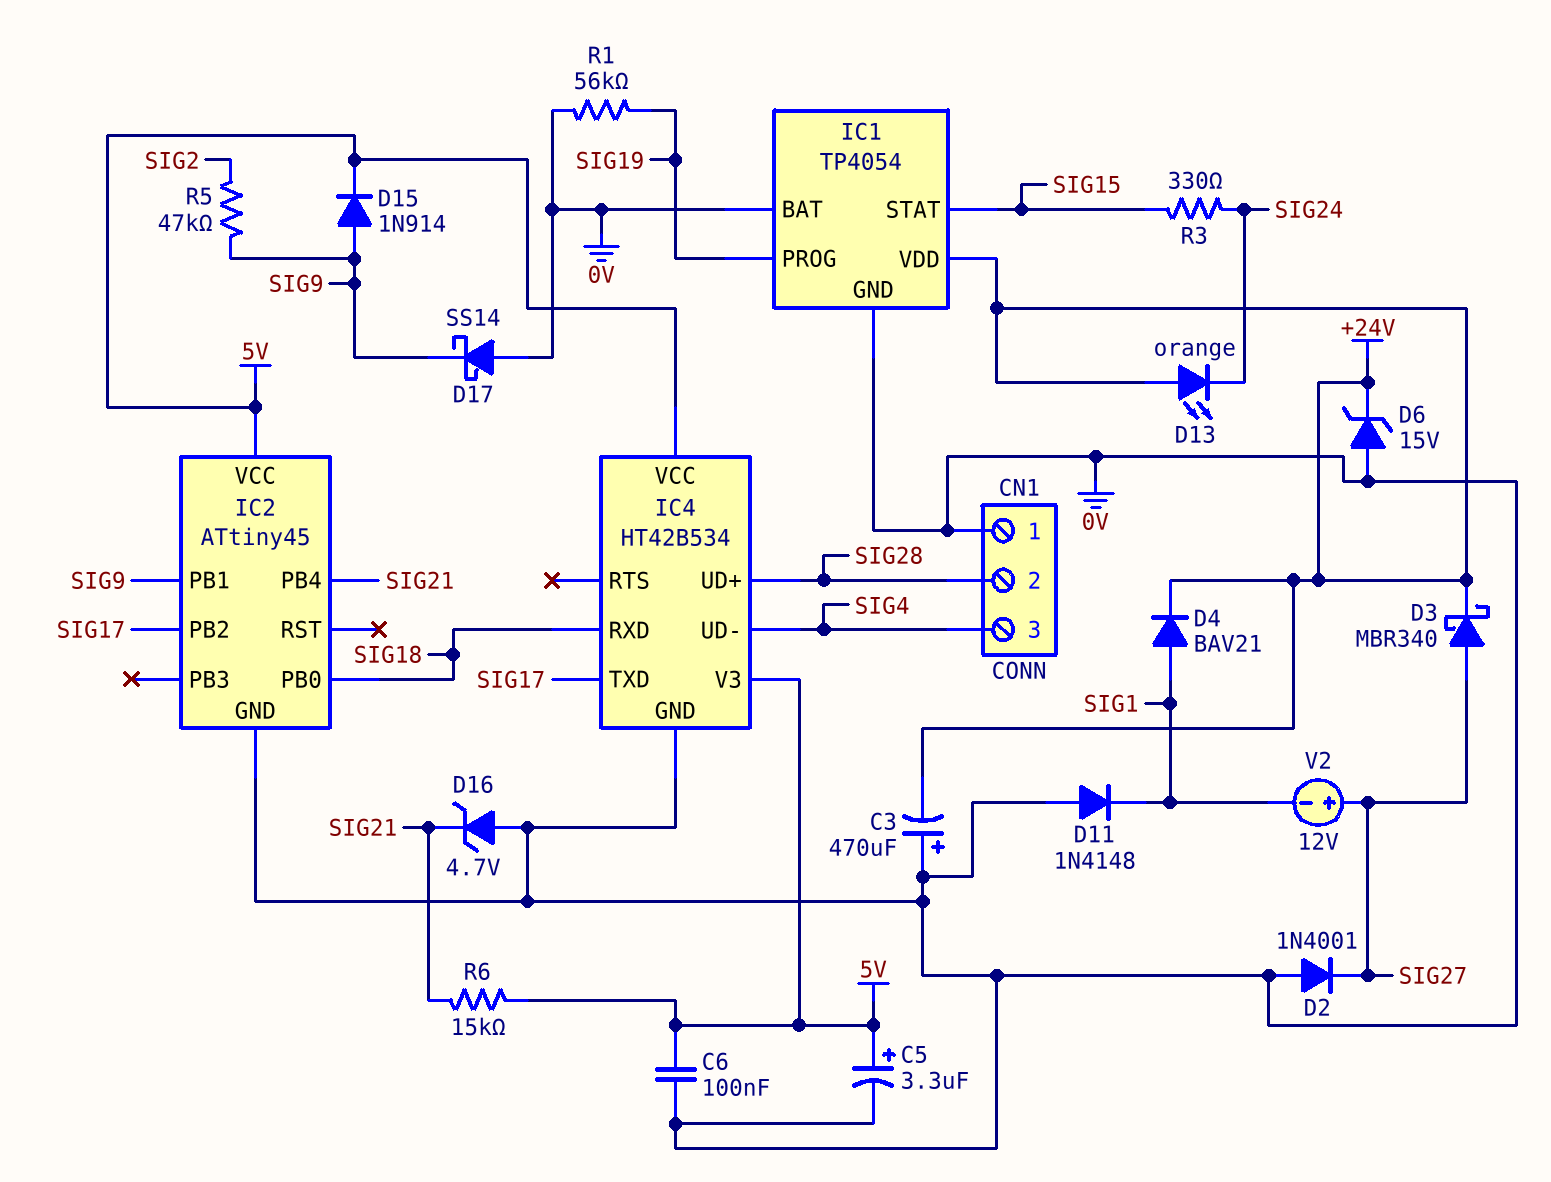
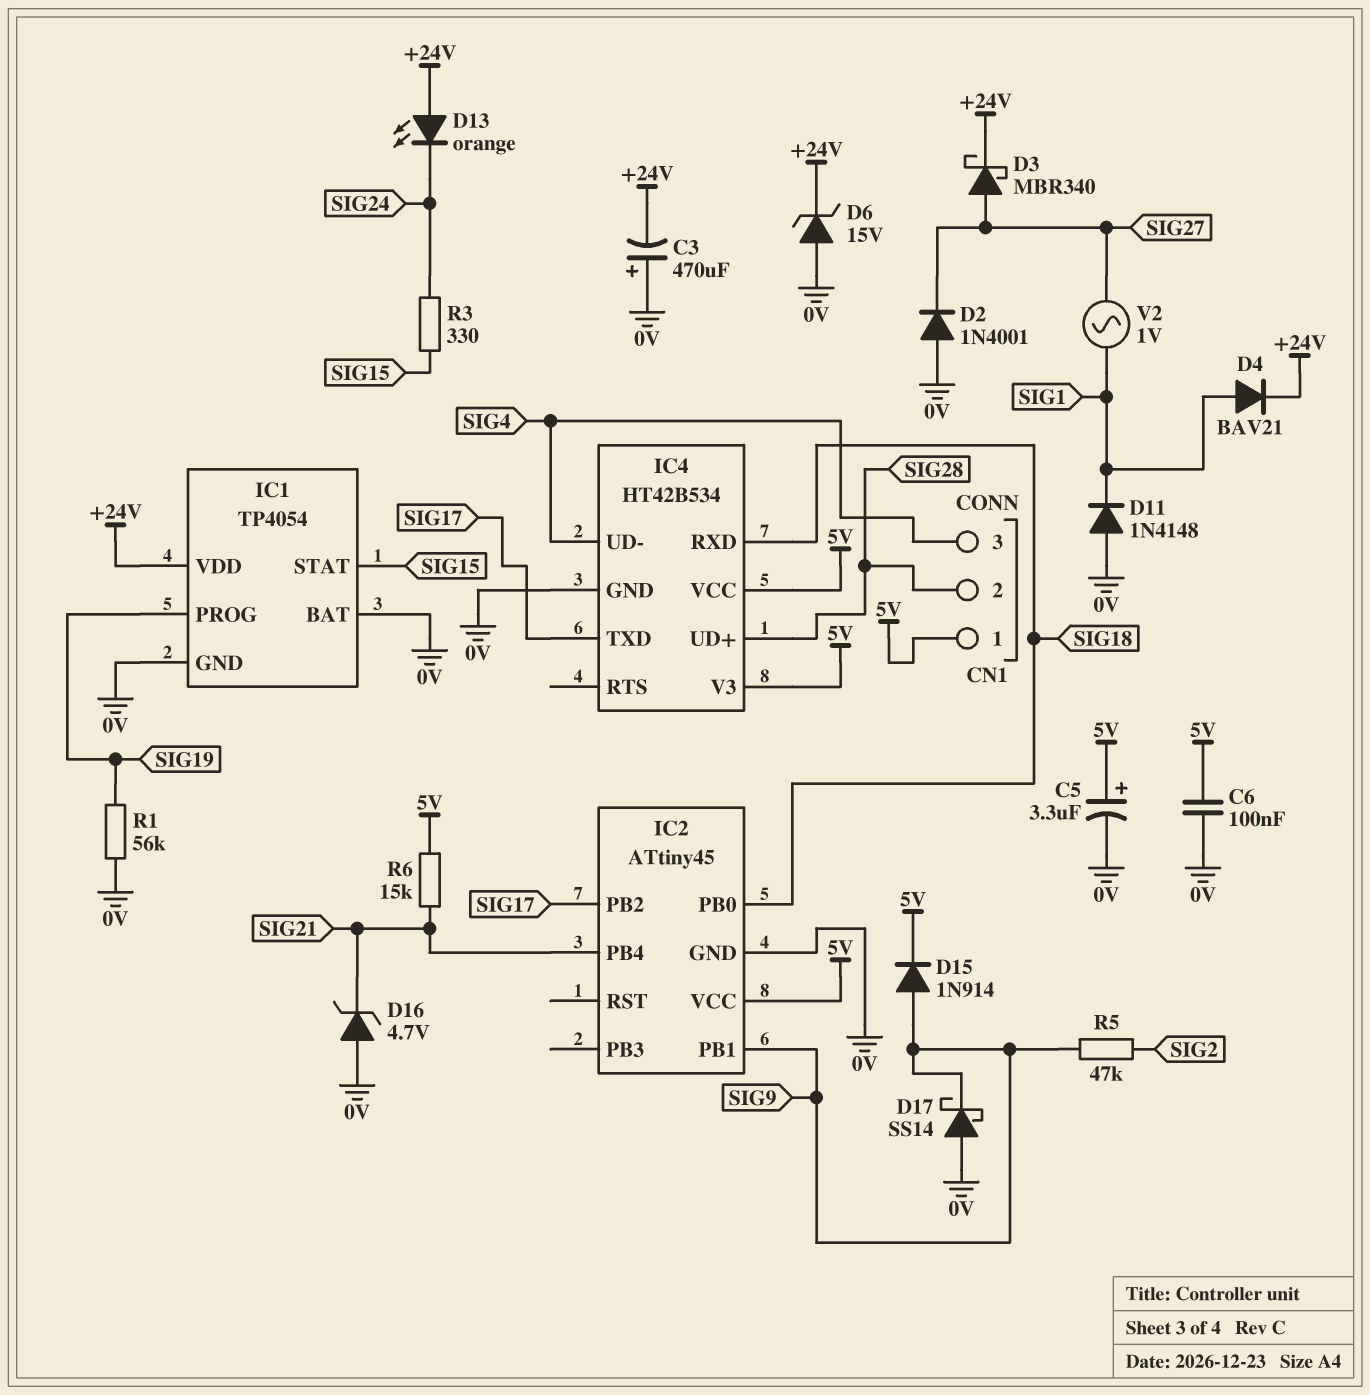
CN1 pin 1: 0V -> 5V
V2: 12V (plus SIG27, minus SIG1) -> AC 1V (SIG1, SIG27)

